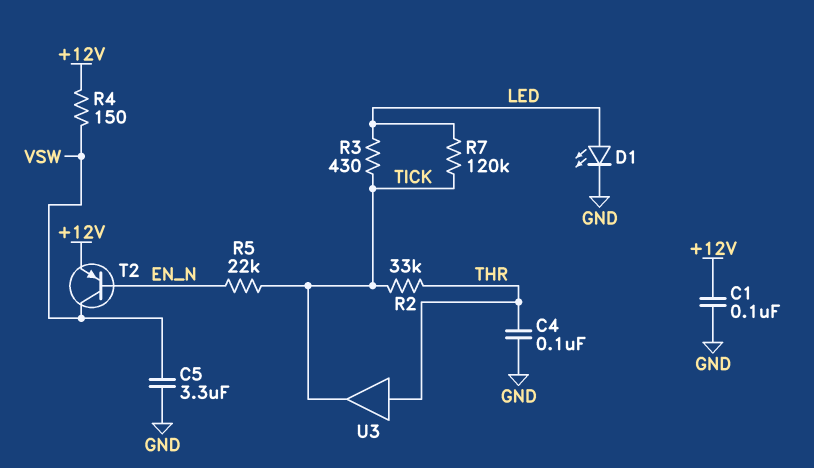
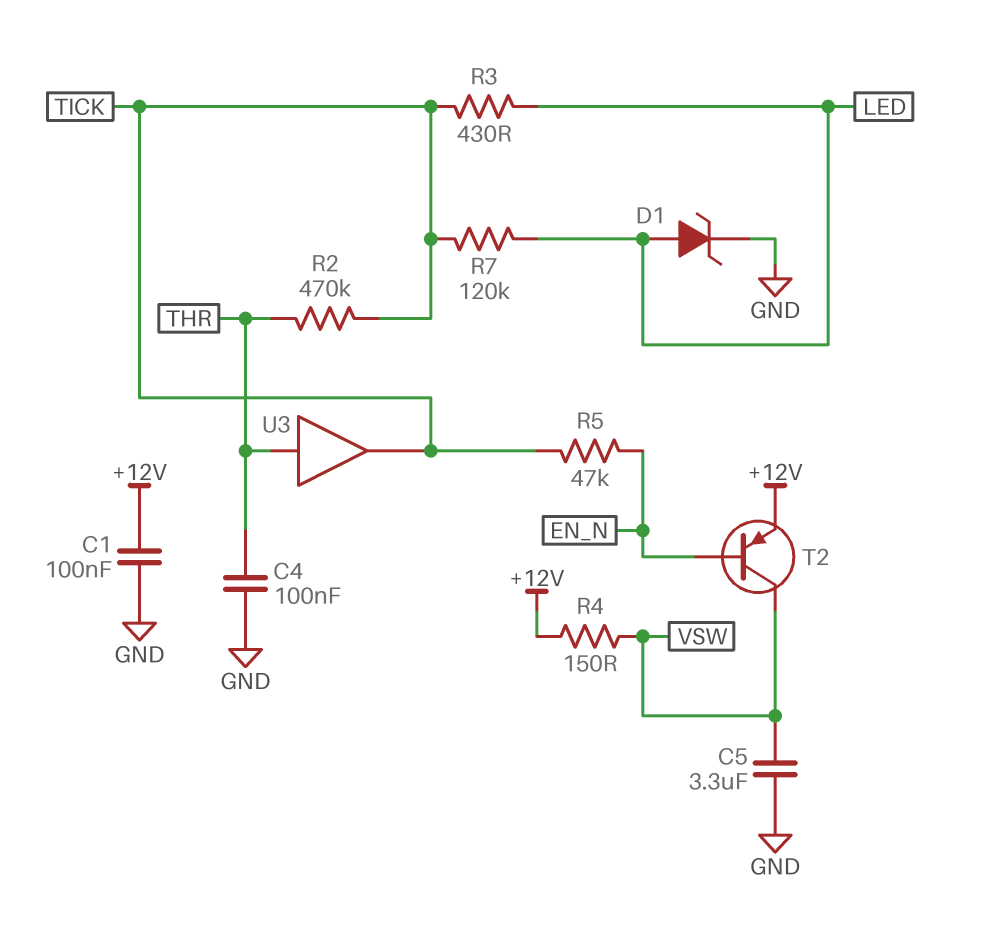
D1: LED (A LED, K GND) -> zener (A LED, K GND)
R2: 33k (THR, TICK) -> 470k (THR, TICK)
R5: 22k (EN_N, TICK) -> 47k (EN_N, TICK)

